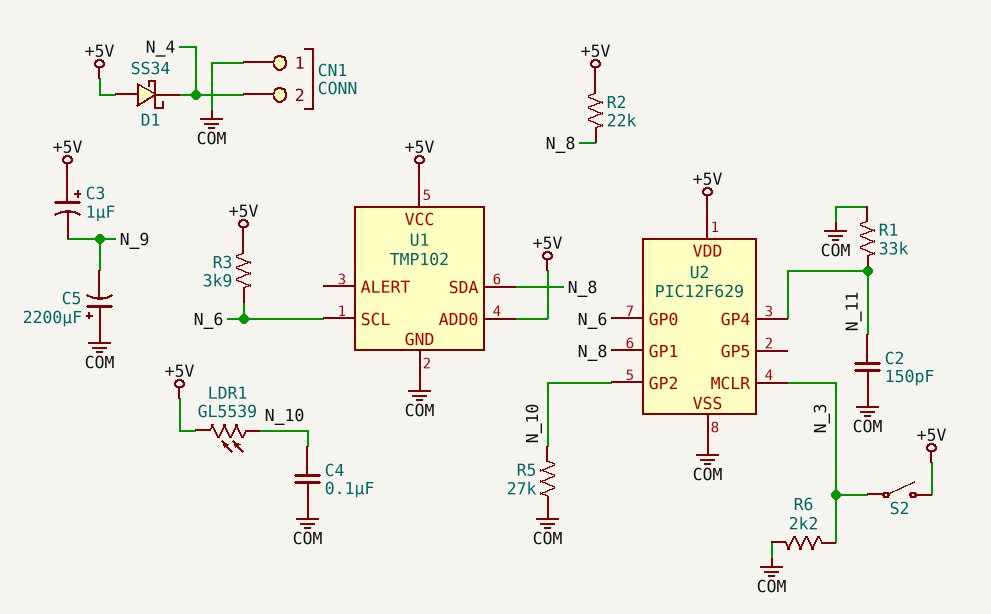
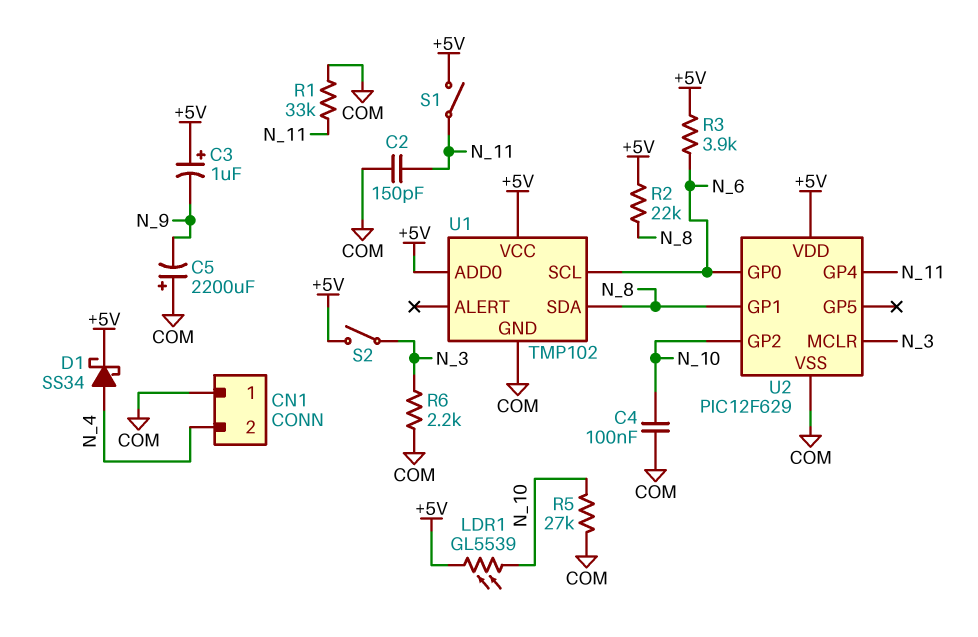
D1: schottky SS34 (A +5V, K N_4) -> schottky SS34 (A N_4, K +5V)
S1: none -> switch (+5V, N_11)

